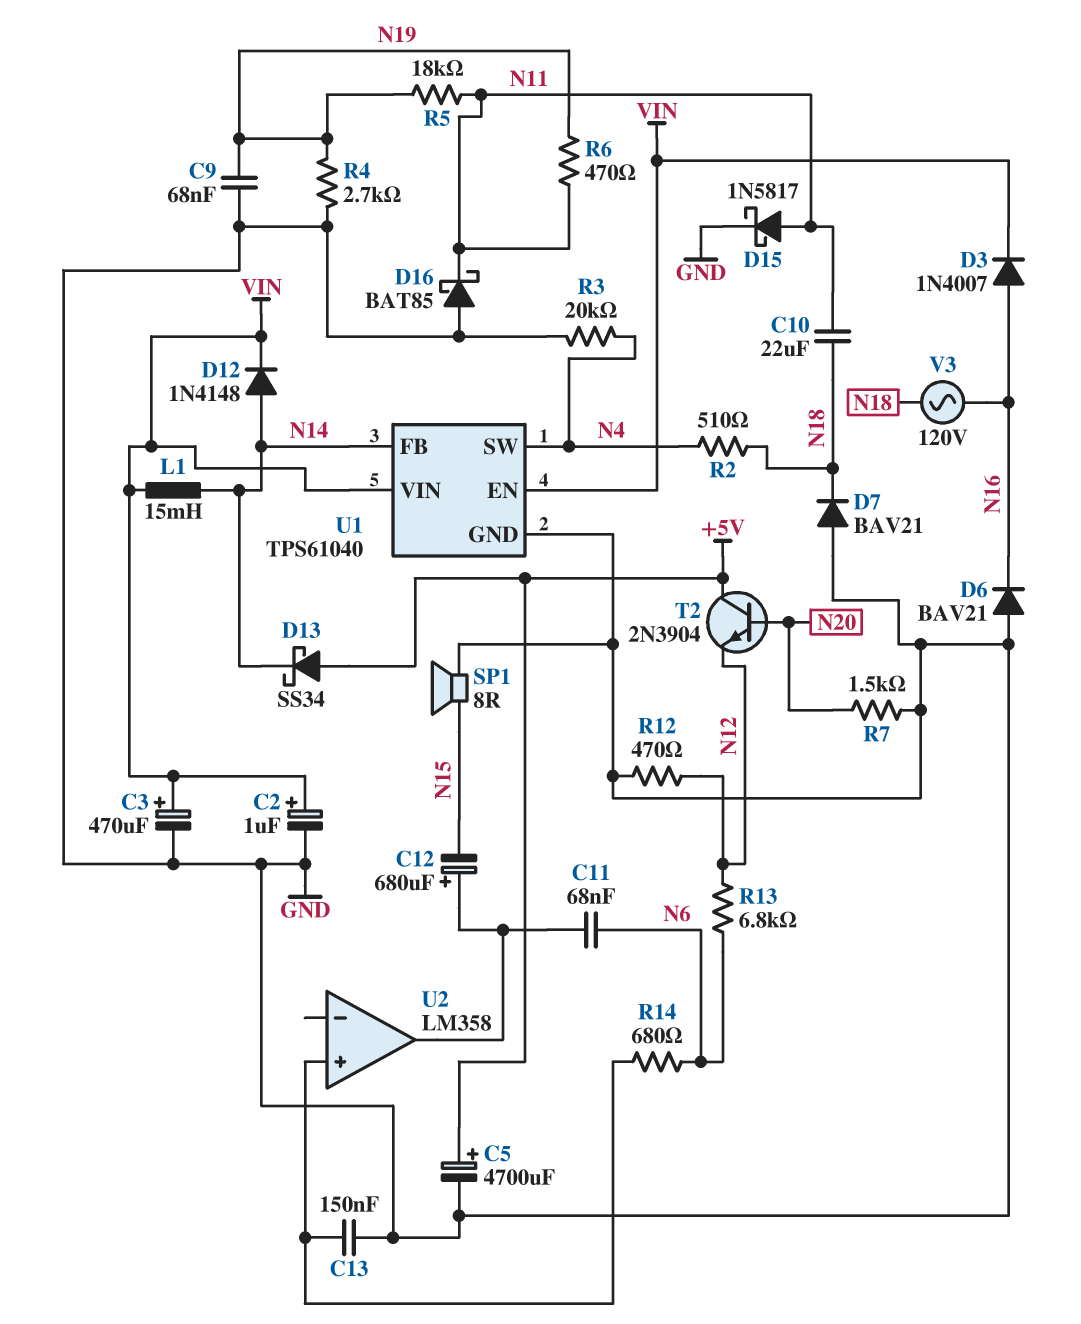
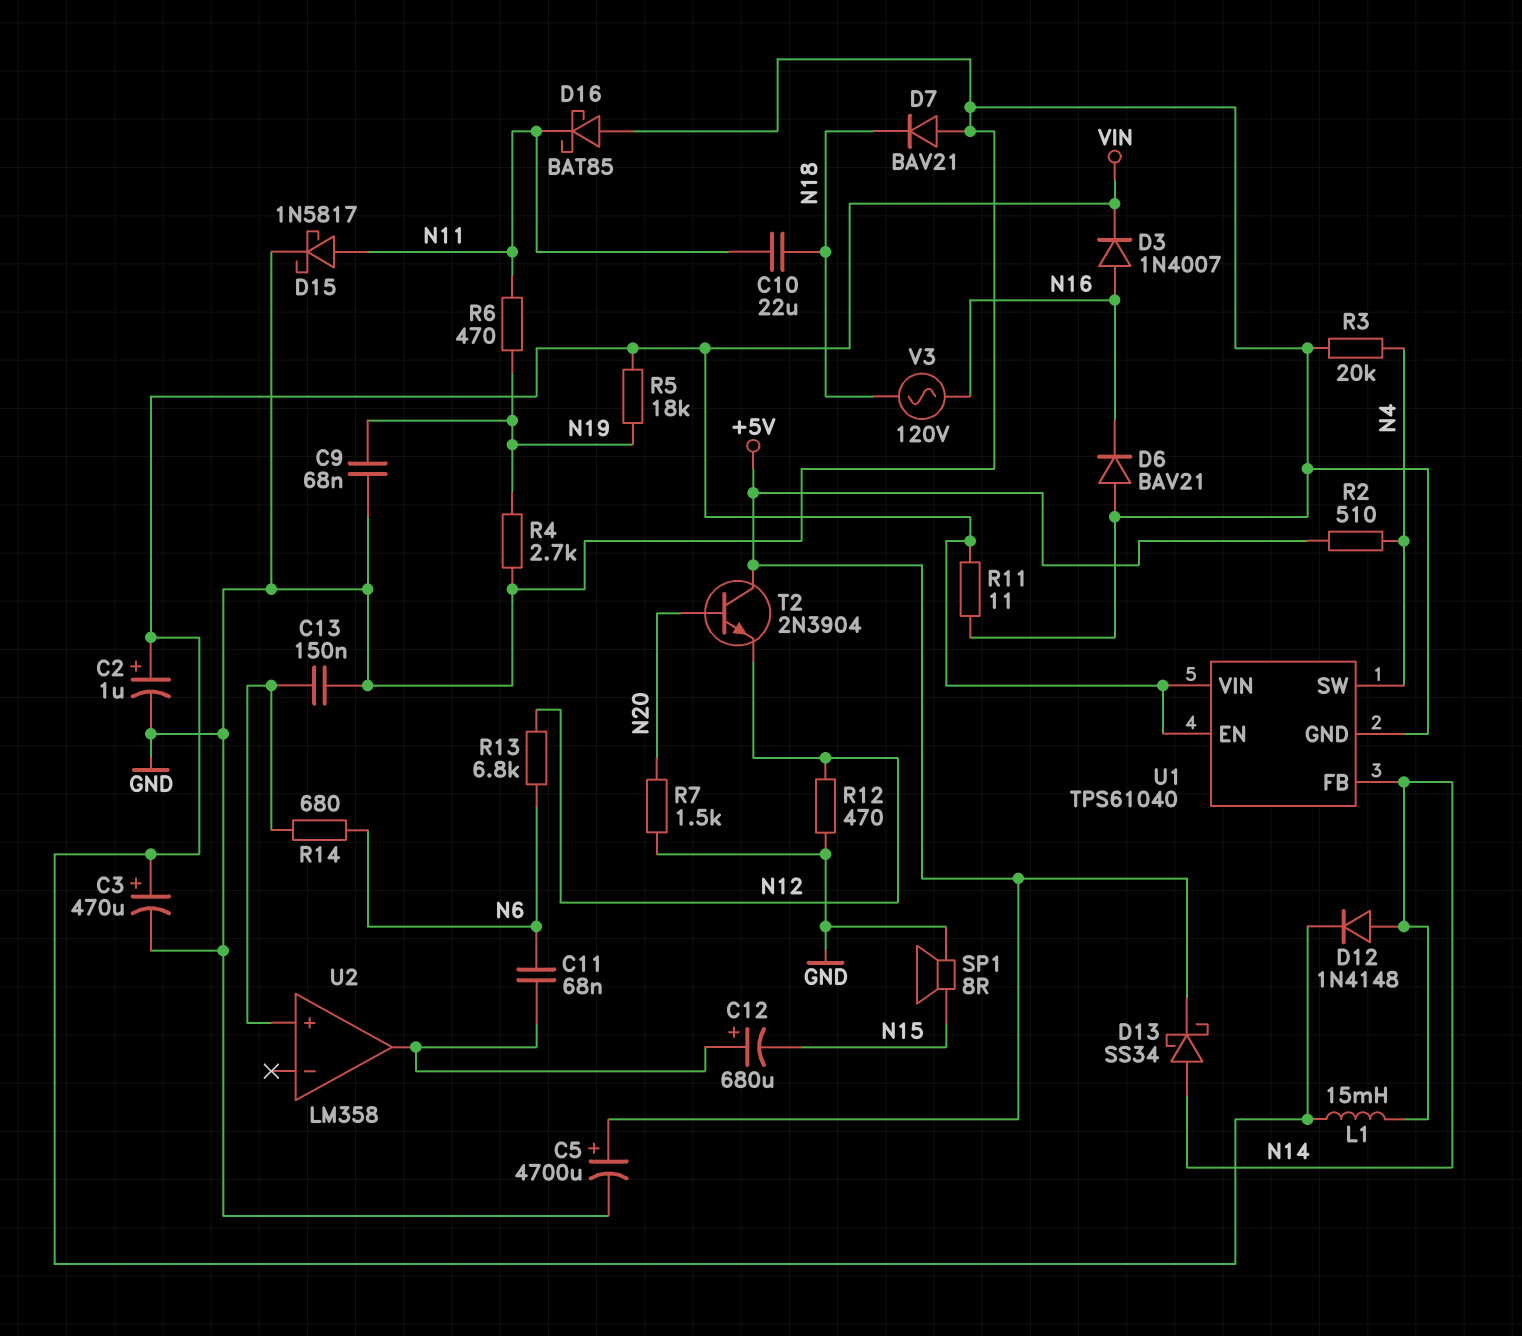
D13: schottky SS34 (A +5V, K N14) -> schottky SS34 (A N14, K +5V)
R2: 510 (N4, N18) -> 510 (+5V, N4)
R5: 18k (N11, N19) -> 18k (N19, VIN)
R11: none -> 11 (GND, VIN)

